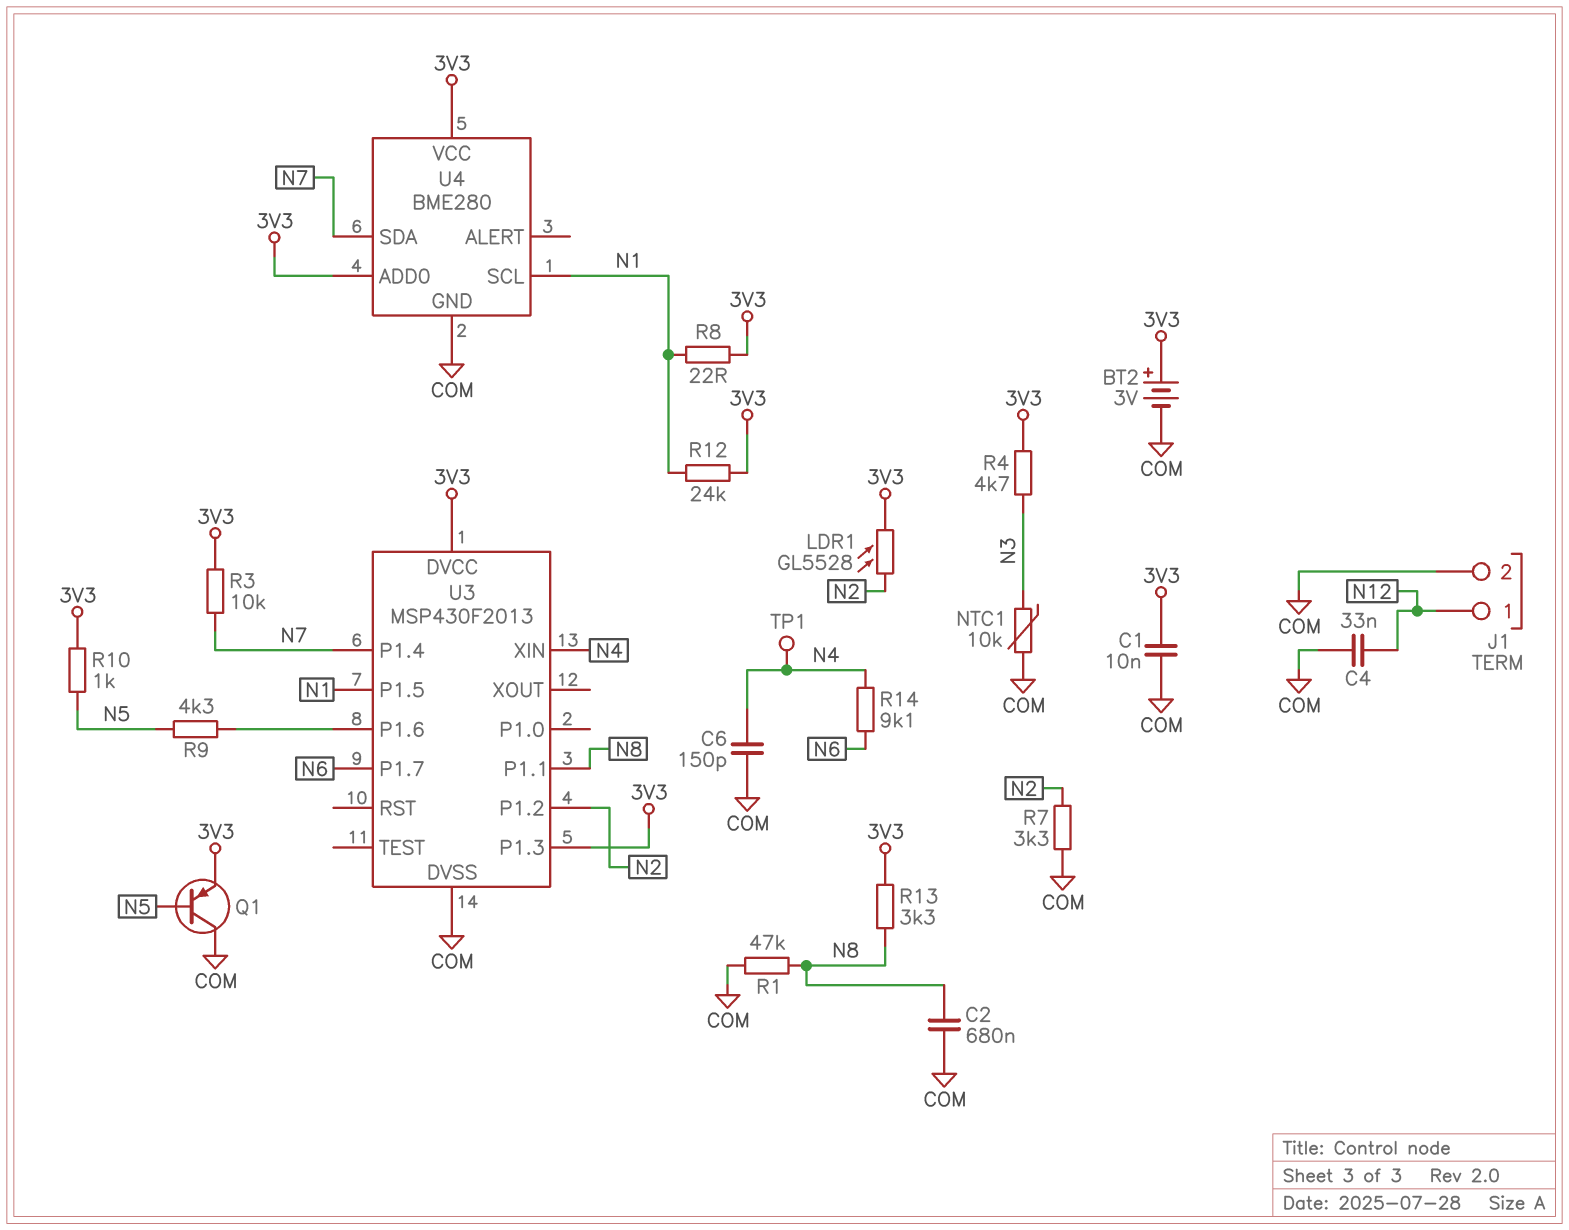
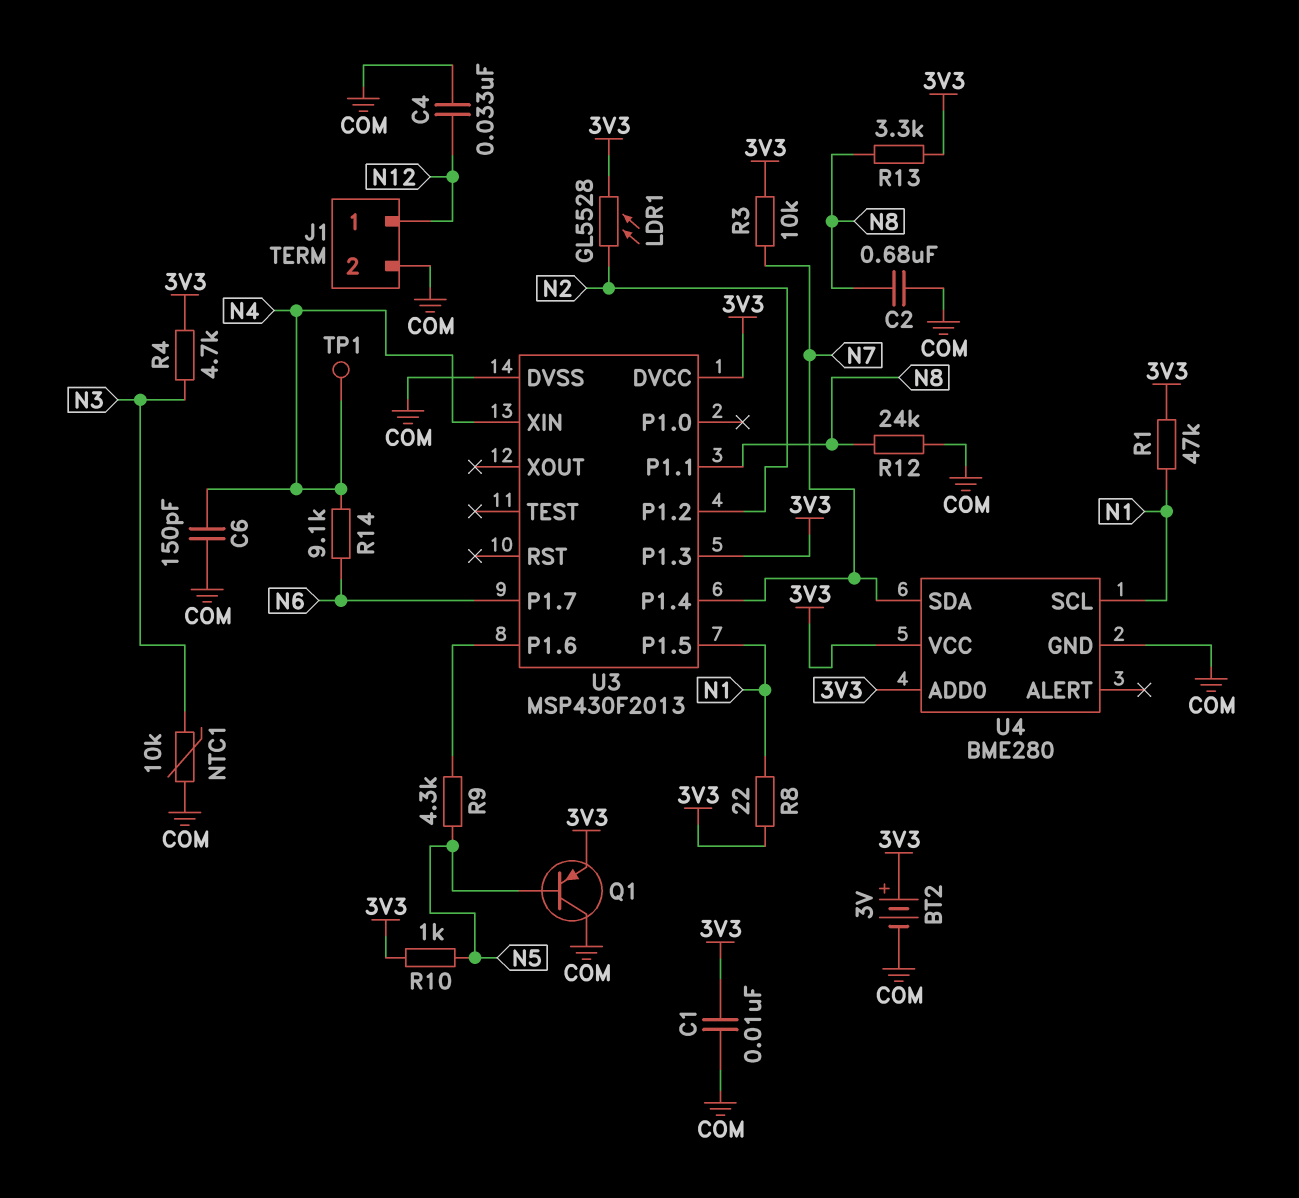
R1: 47k (COM, N8) -> 47k (3V3, N1)
R7: 3.3k (COM, N2) -> none
R12: 24k (3V3, N1) -> 24k (COM, N8)

